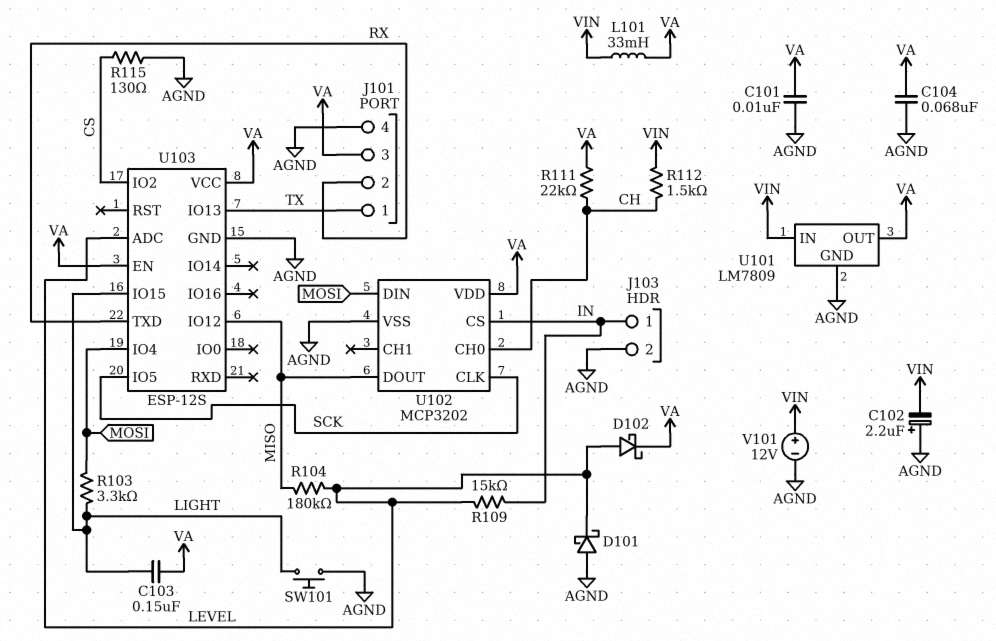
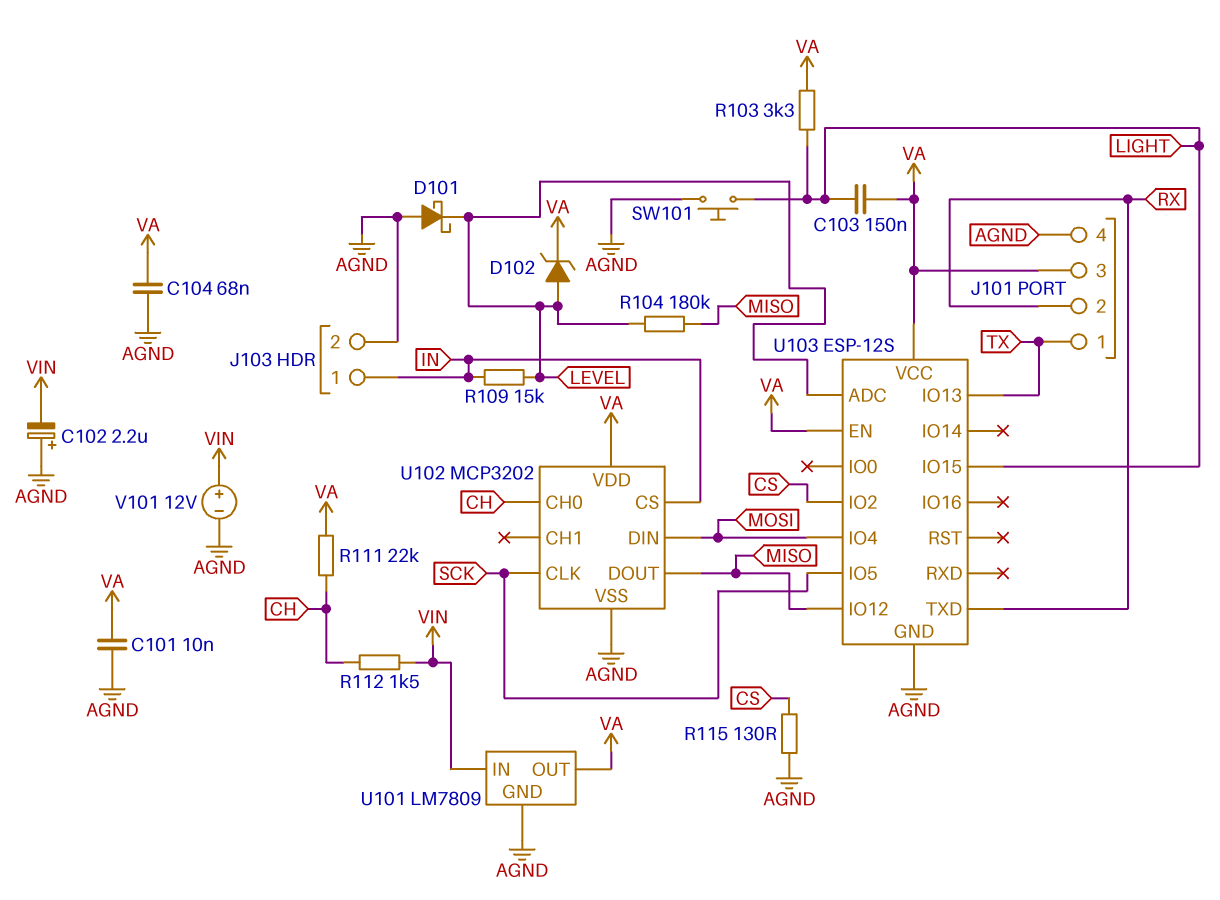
D102: schottky (A LEVEL, K VA) -> zener (A LEVEL, K VA)
L101: 33mH (VA, VIN) -> none
R103: 3.3k (LIGHT, MOSI) -> 3.3k (LIGHT, VA)

